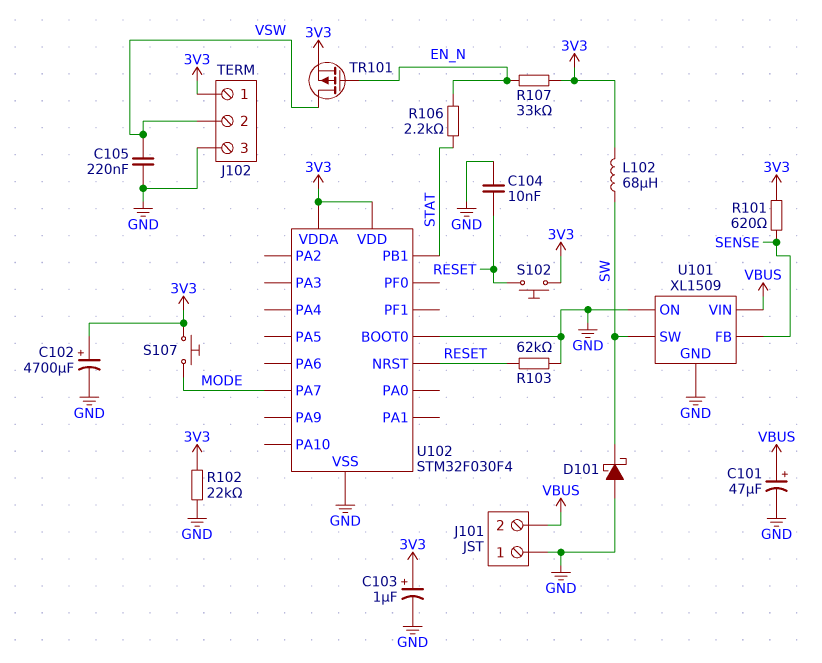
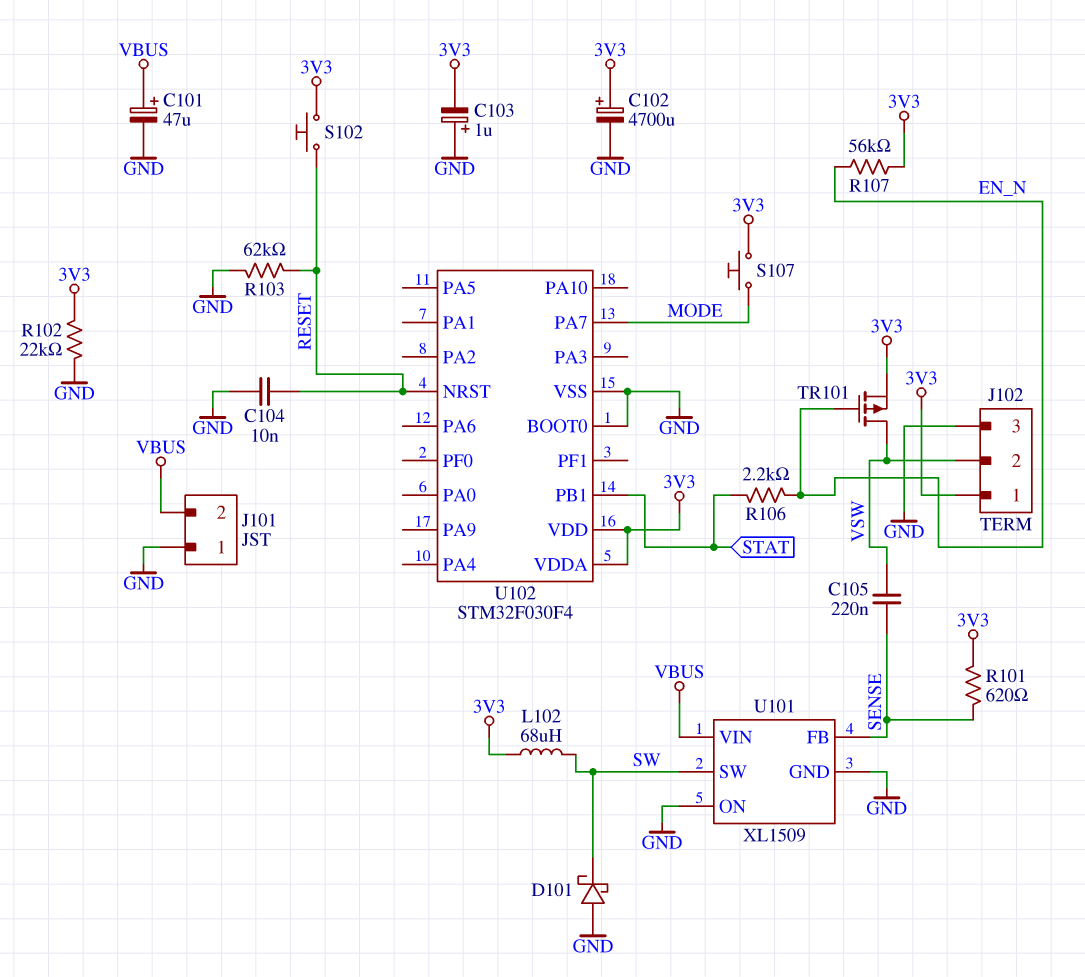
C103: 1uF (plus 3V3, minus GND) -> 1uF (plus GND, minus 3V3)
C105: 220nF (GND, VSW) -> 220nF (SENSE, VSW)
R107: 33k (3V3, EN_N) -> 56k (3V3, EN_N)

